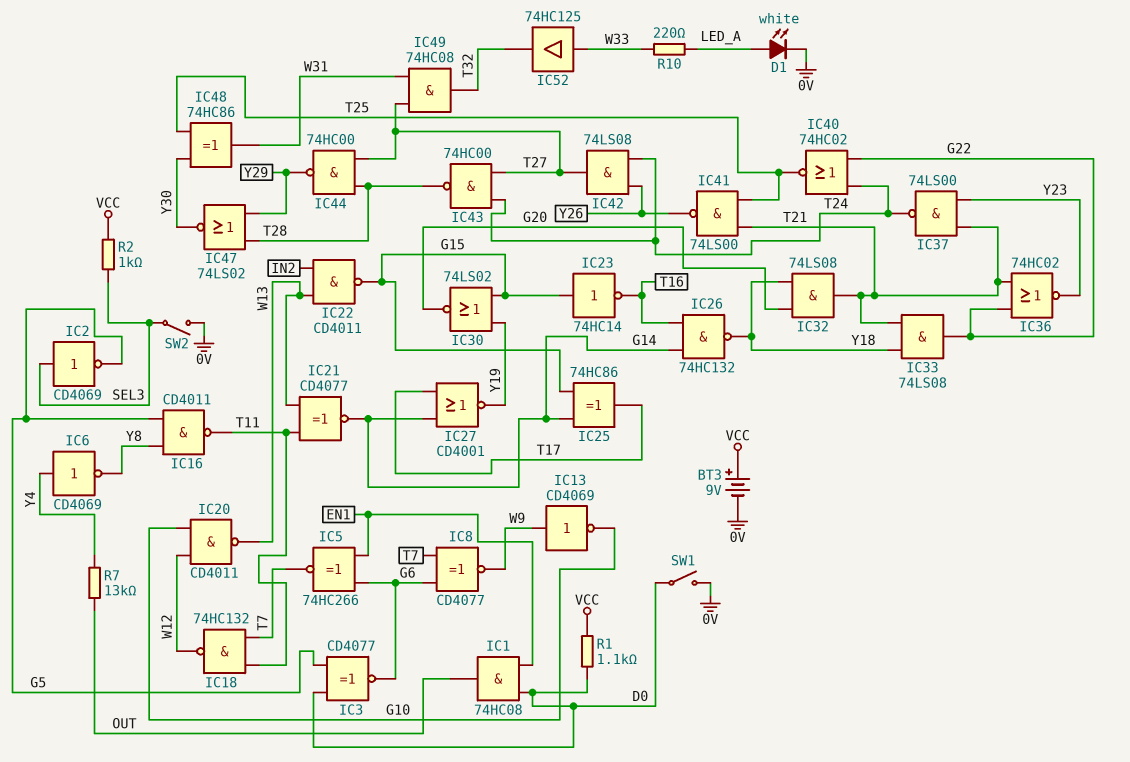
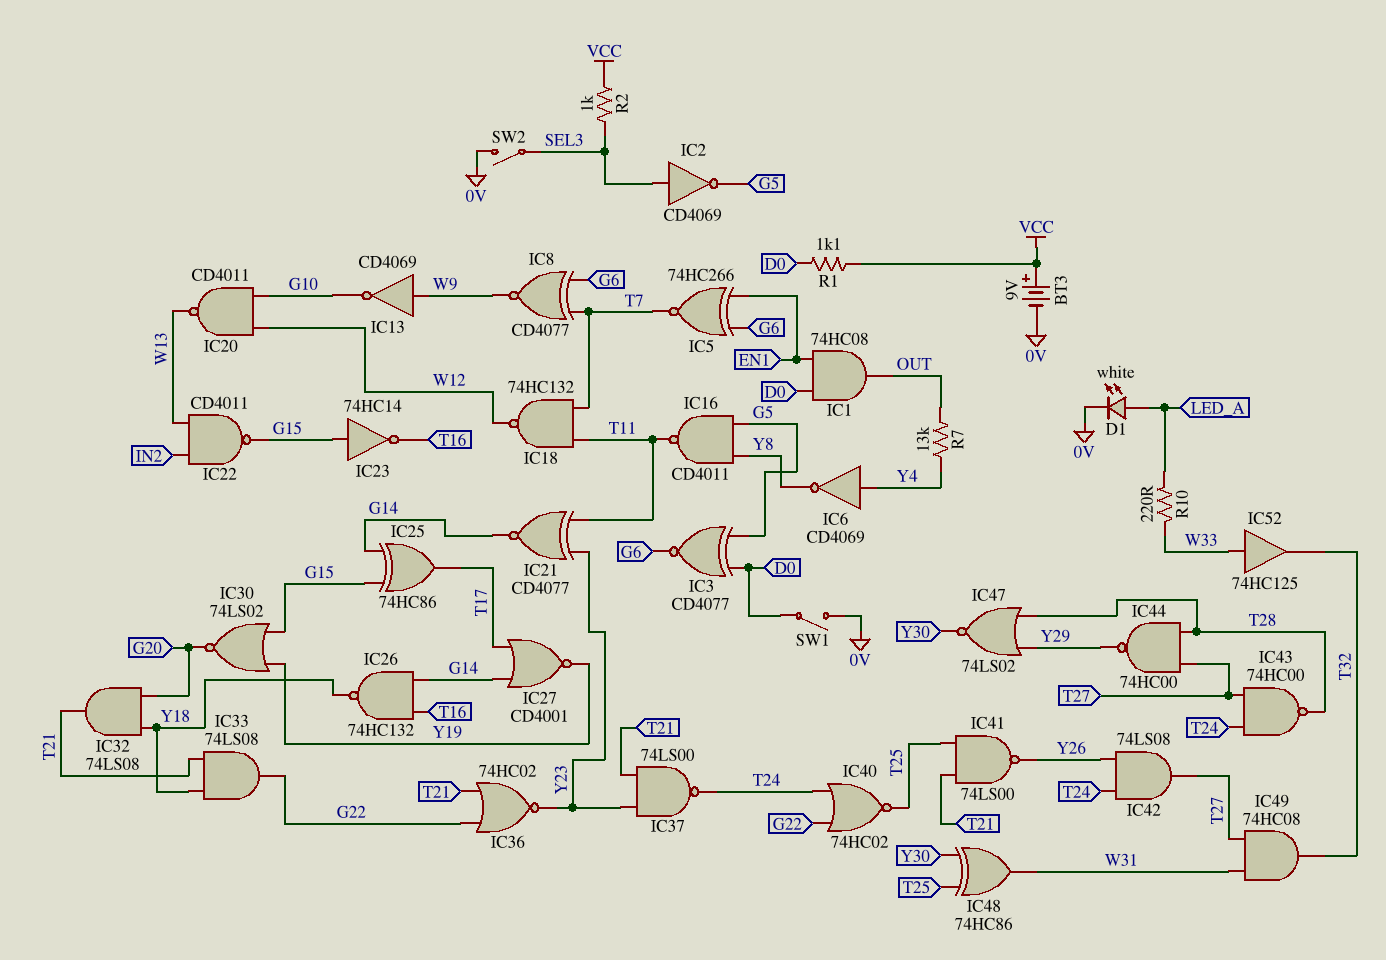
IC21: XNOR CD4077 (in T11, in W13, out G14) -> XNOR CD4077 (in T11, in Y23, out G14)

